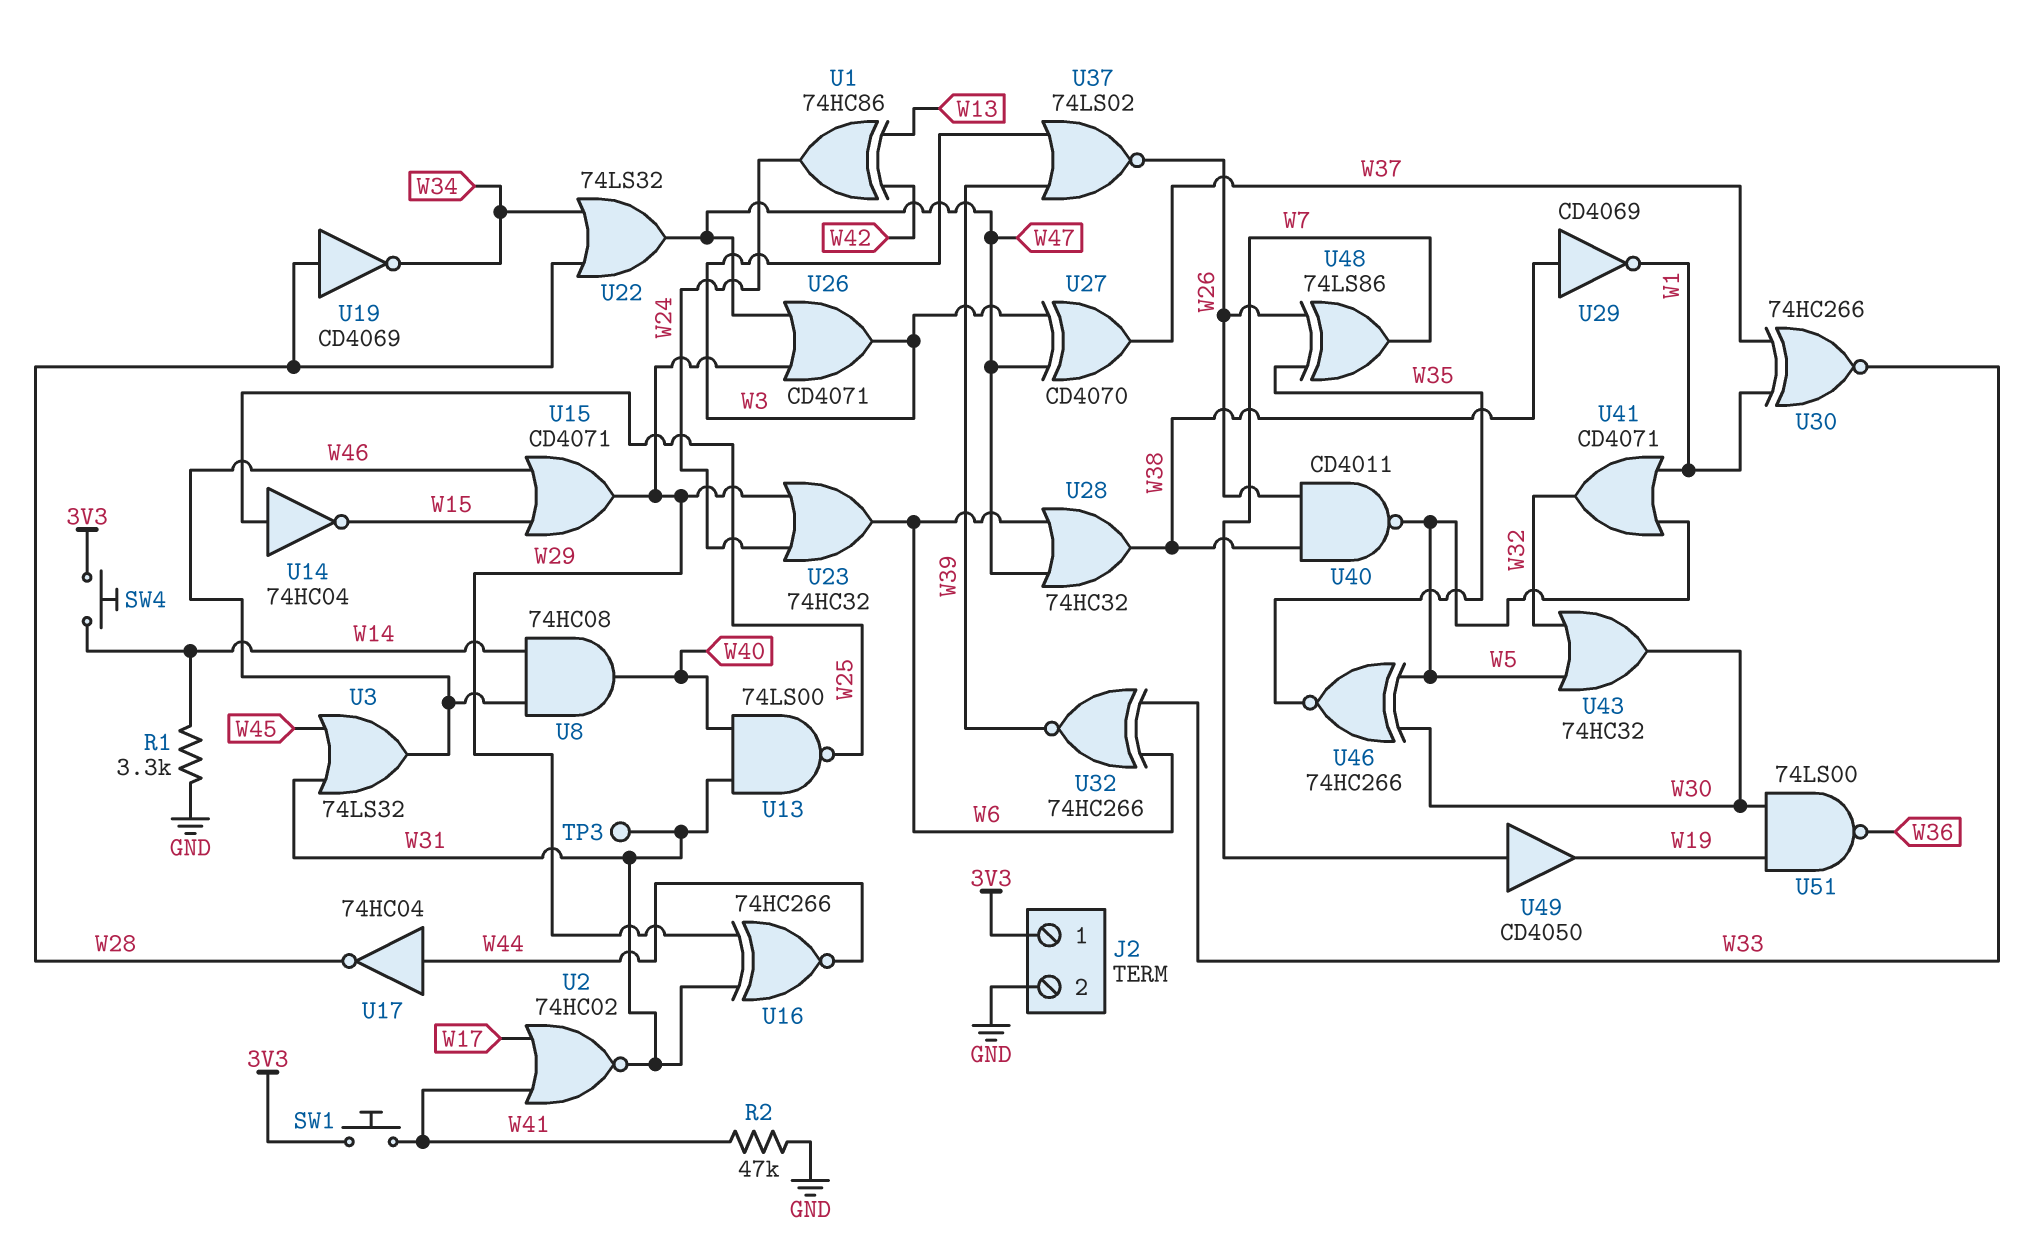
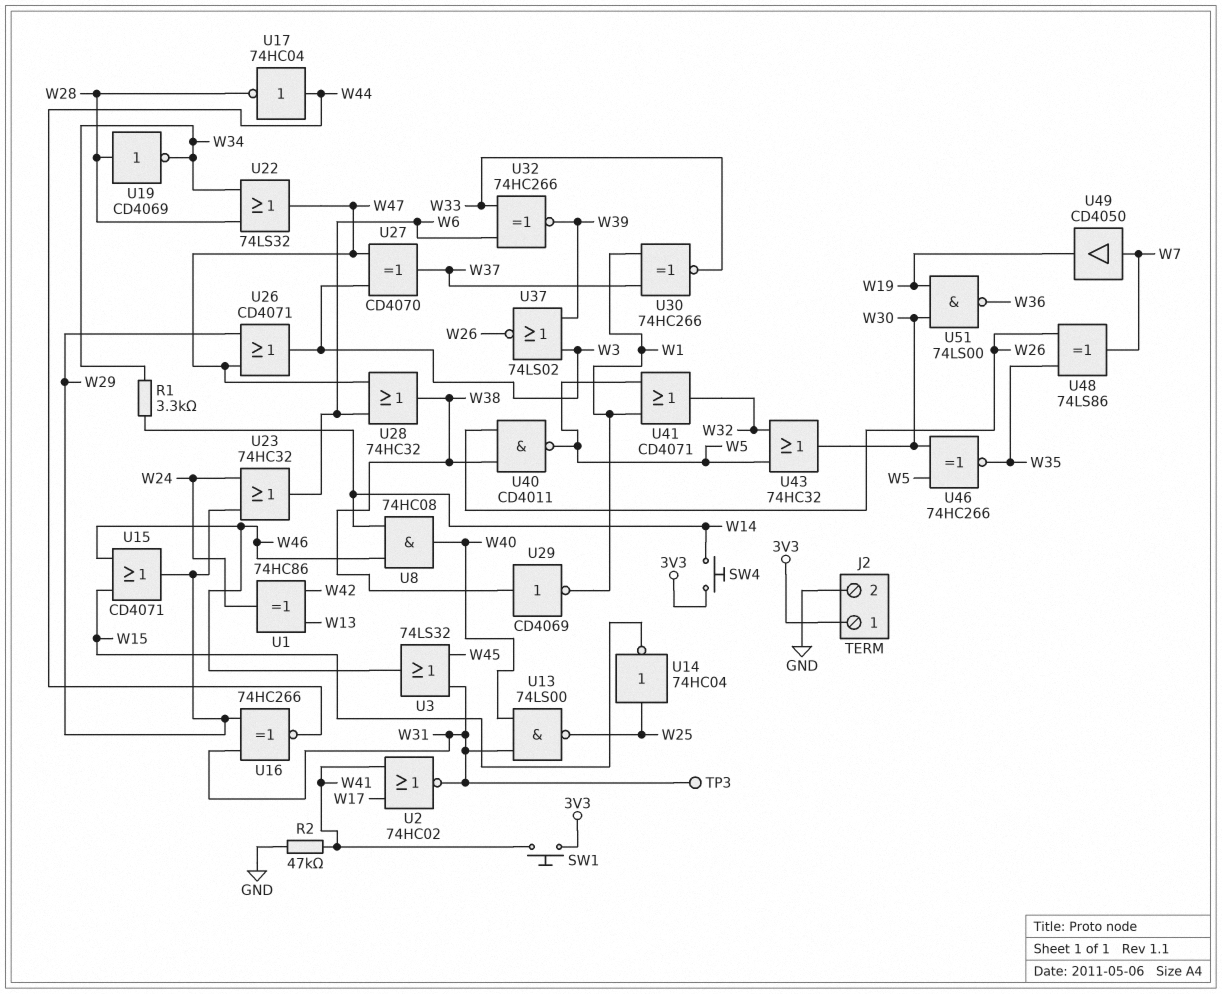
R1: 3.3k (GND, W14) -> 3.3k (W14, W34)

